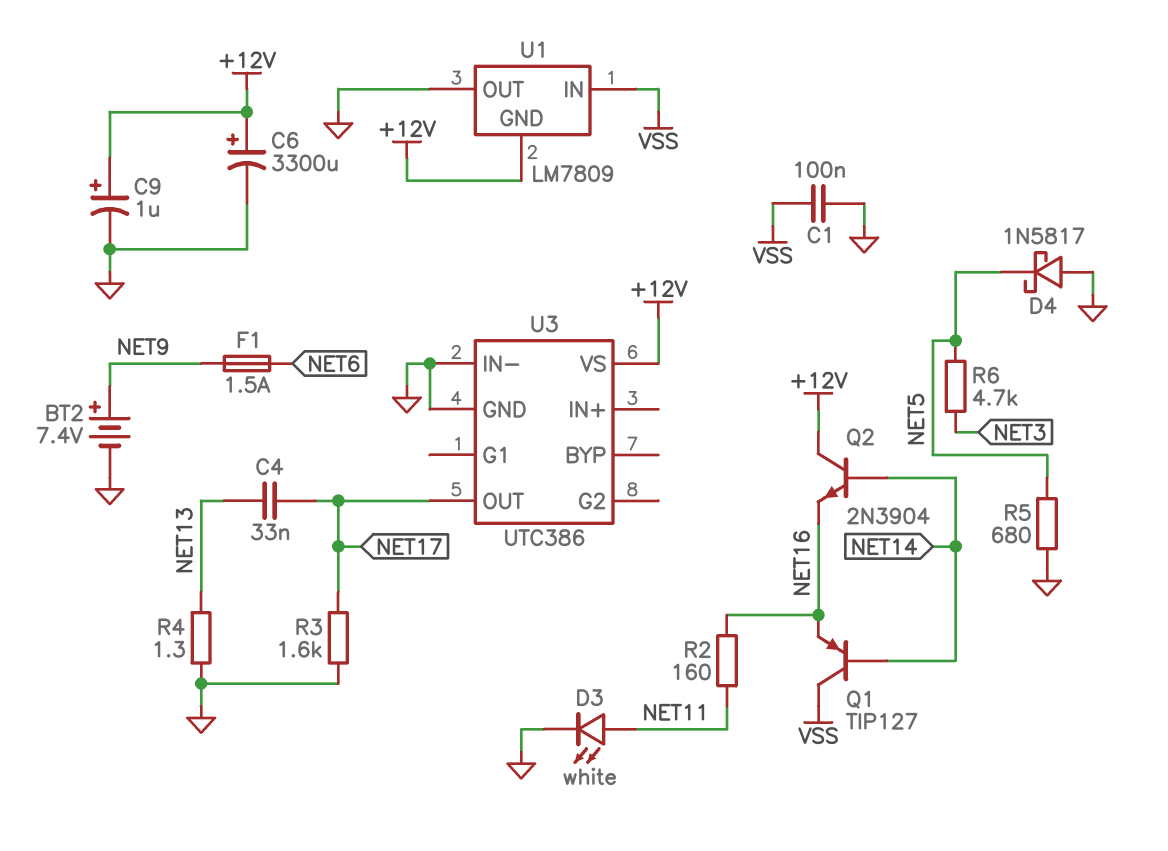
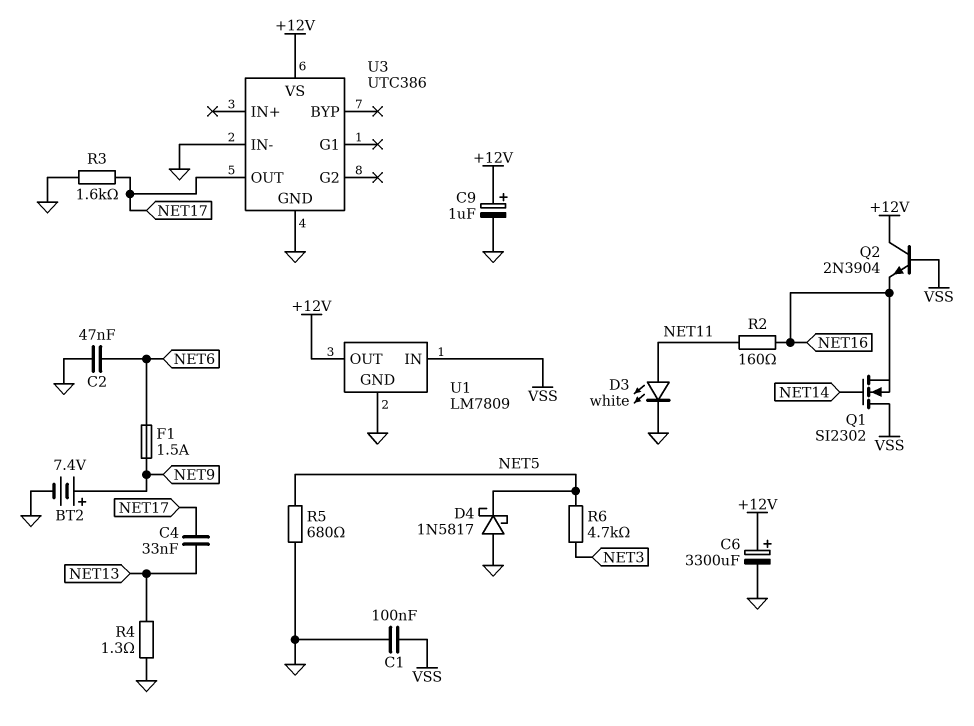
C2: none -> 47nF (GND, NET6)
Q1: PNP TIP127 (B NET14, C VSS, E NET16) -> NMOS SI2302 (G NET14, D VSS, S NET16)
Q2: NPN 2N3904 (B NET14, C +12V, E NET16) -> NPN 2N3904 (B VSS, C +12V, E NET16)
U1 pin GND: +12V -> GND
U1 pin OUT: GND -> +12V

